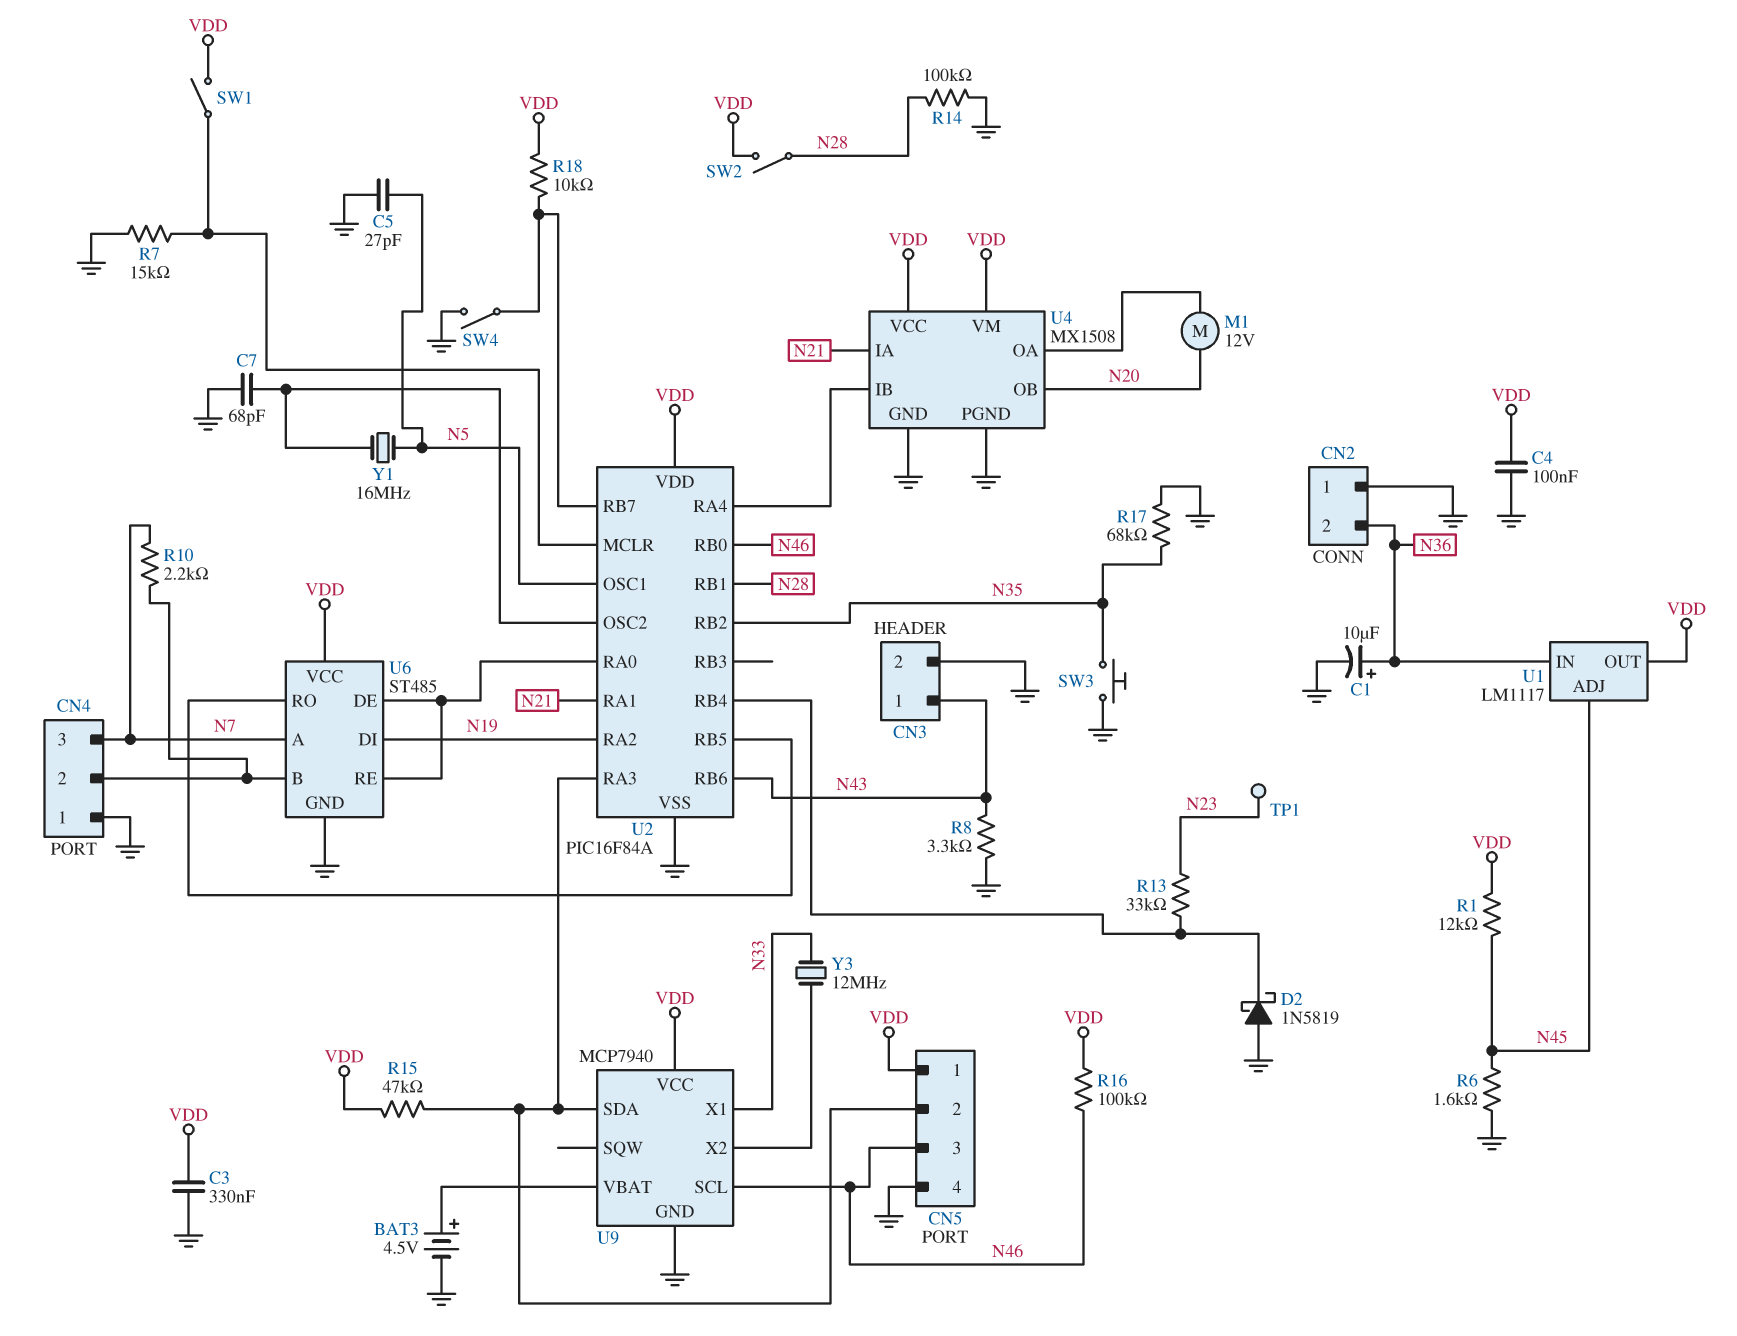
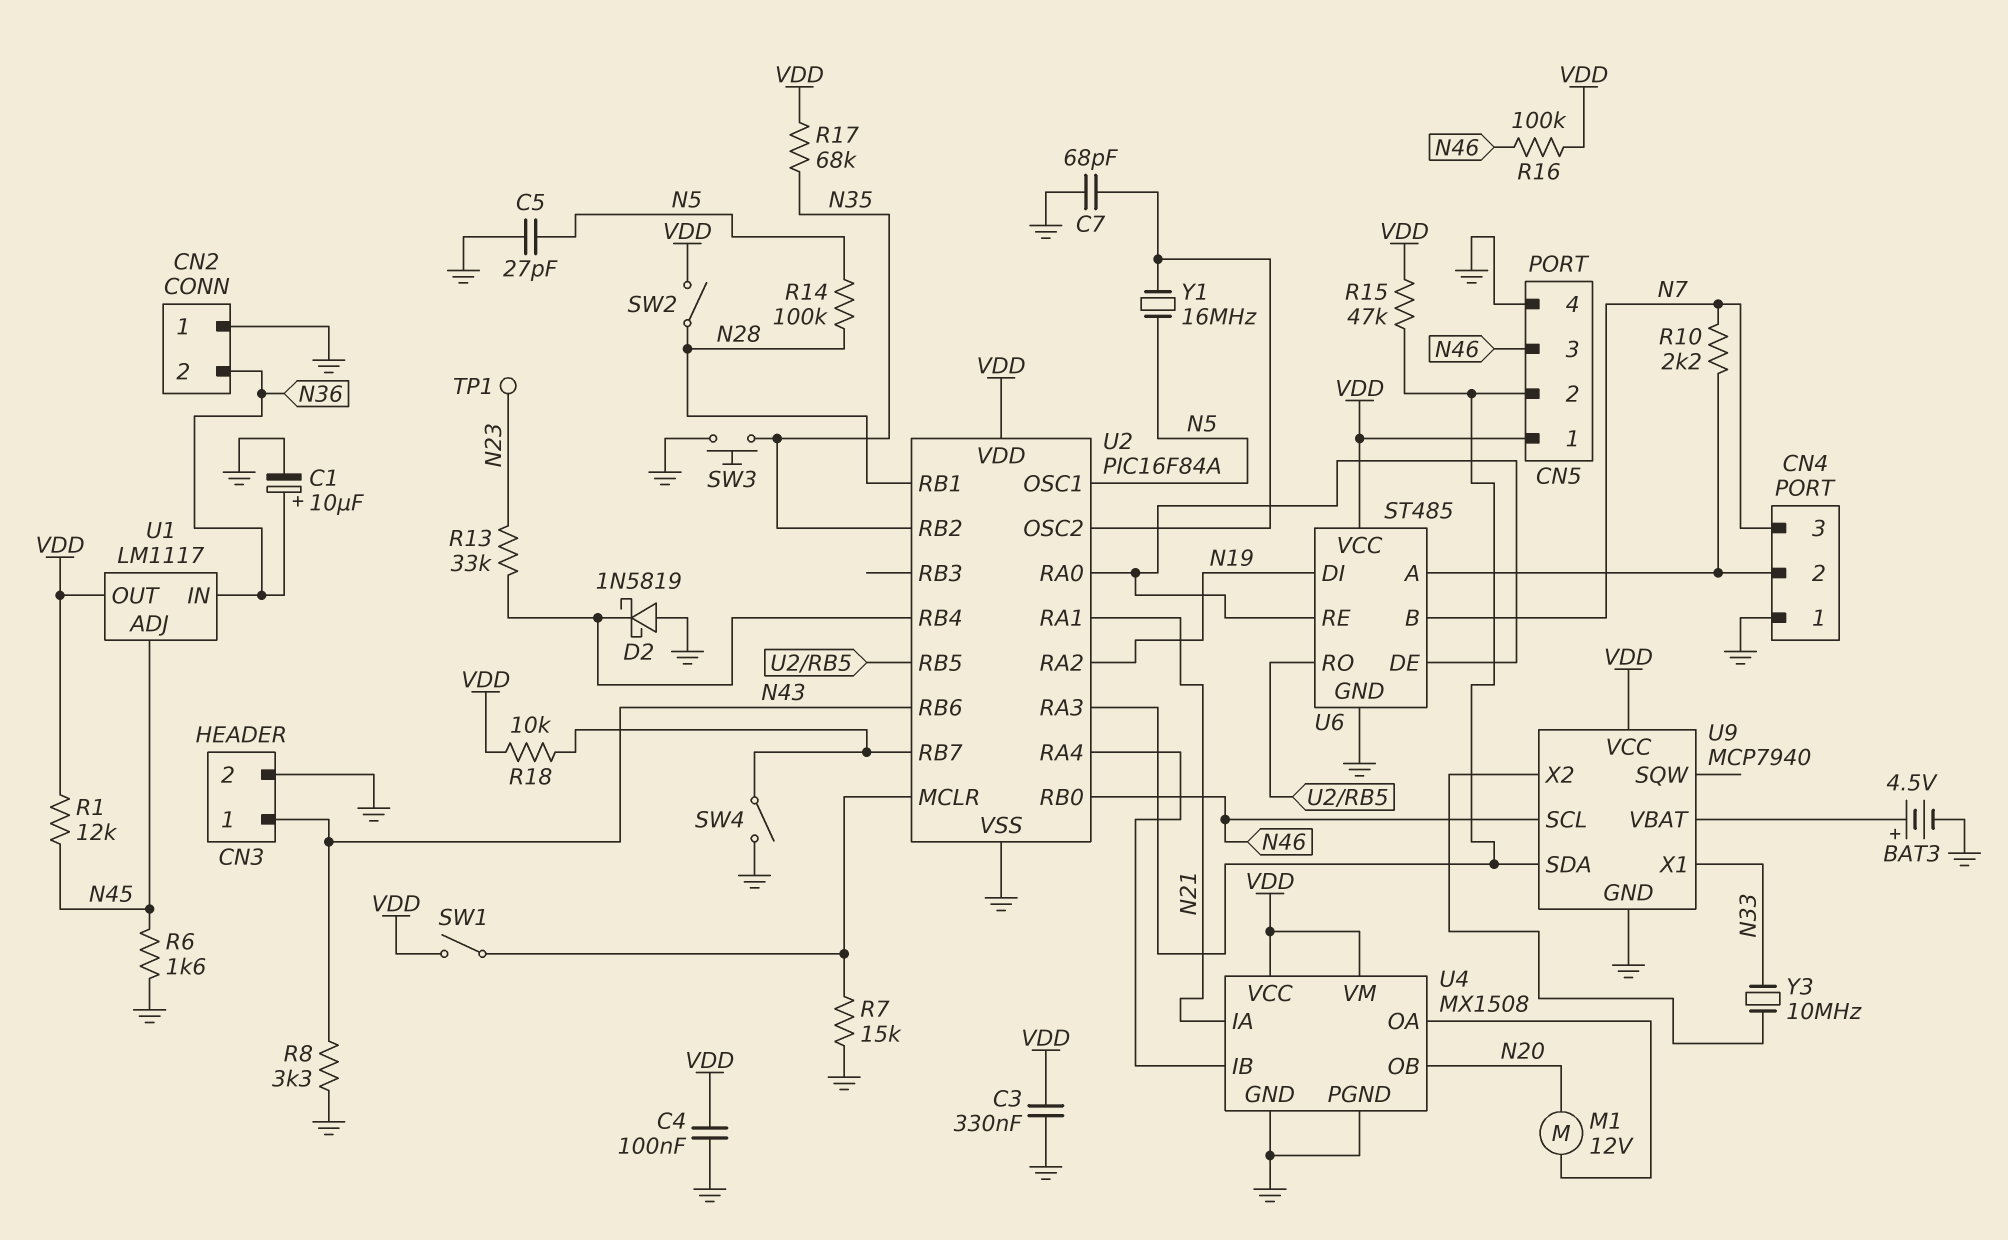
R14: 100k (GND, N28) -> 100k (N5, N28)
R17: 68k (GND, N35) -> 68k (N35, VDD)
U6 pin A: N7 -> CN4/2
U6 pin B: CN4/2 -> N7
Y3: 12MHz (N33, U9/X2) -> 10MHz (N33, U9/X2)

